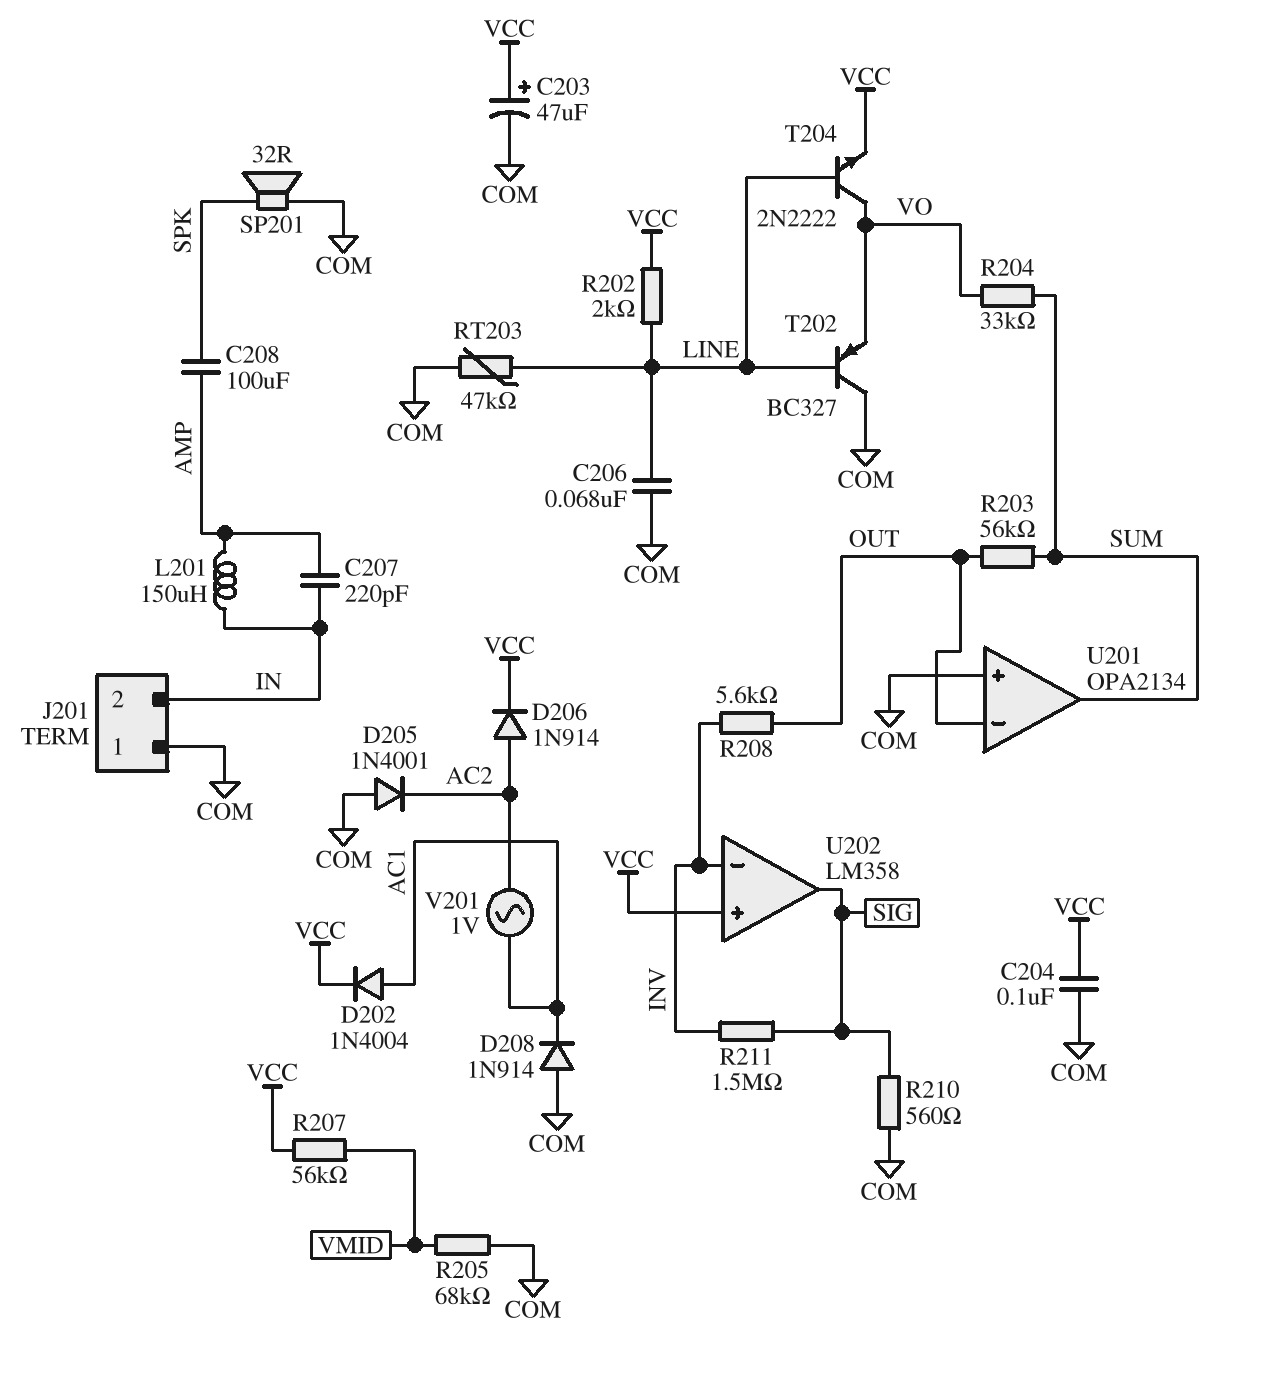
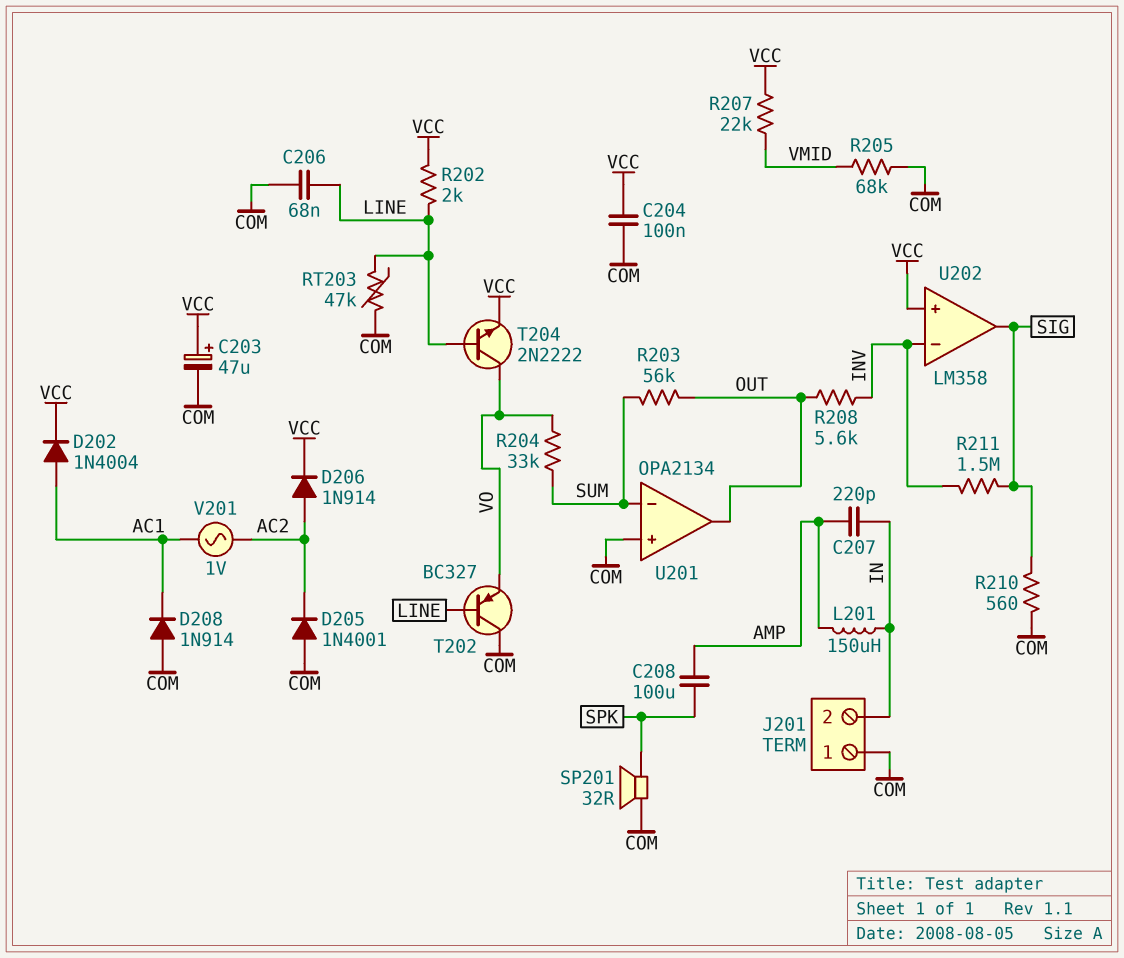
R207: 56k (VCC, VMID) -> 22k (VCC, VMID)
U201 pin in-: OUT -> SUM
U201 pin out: SUM -> OUT

